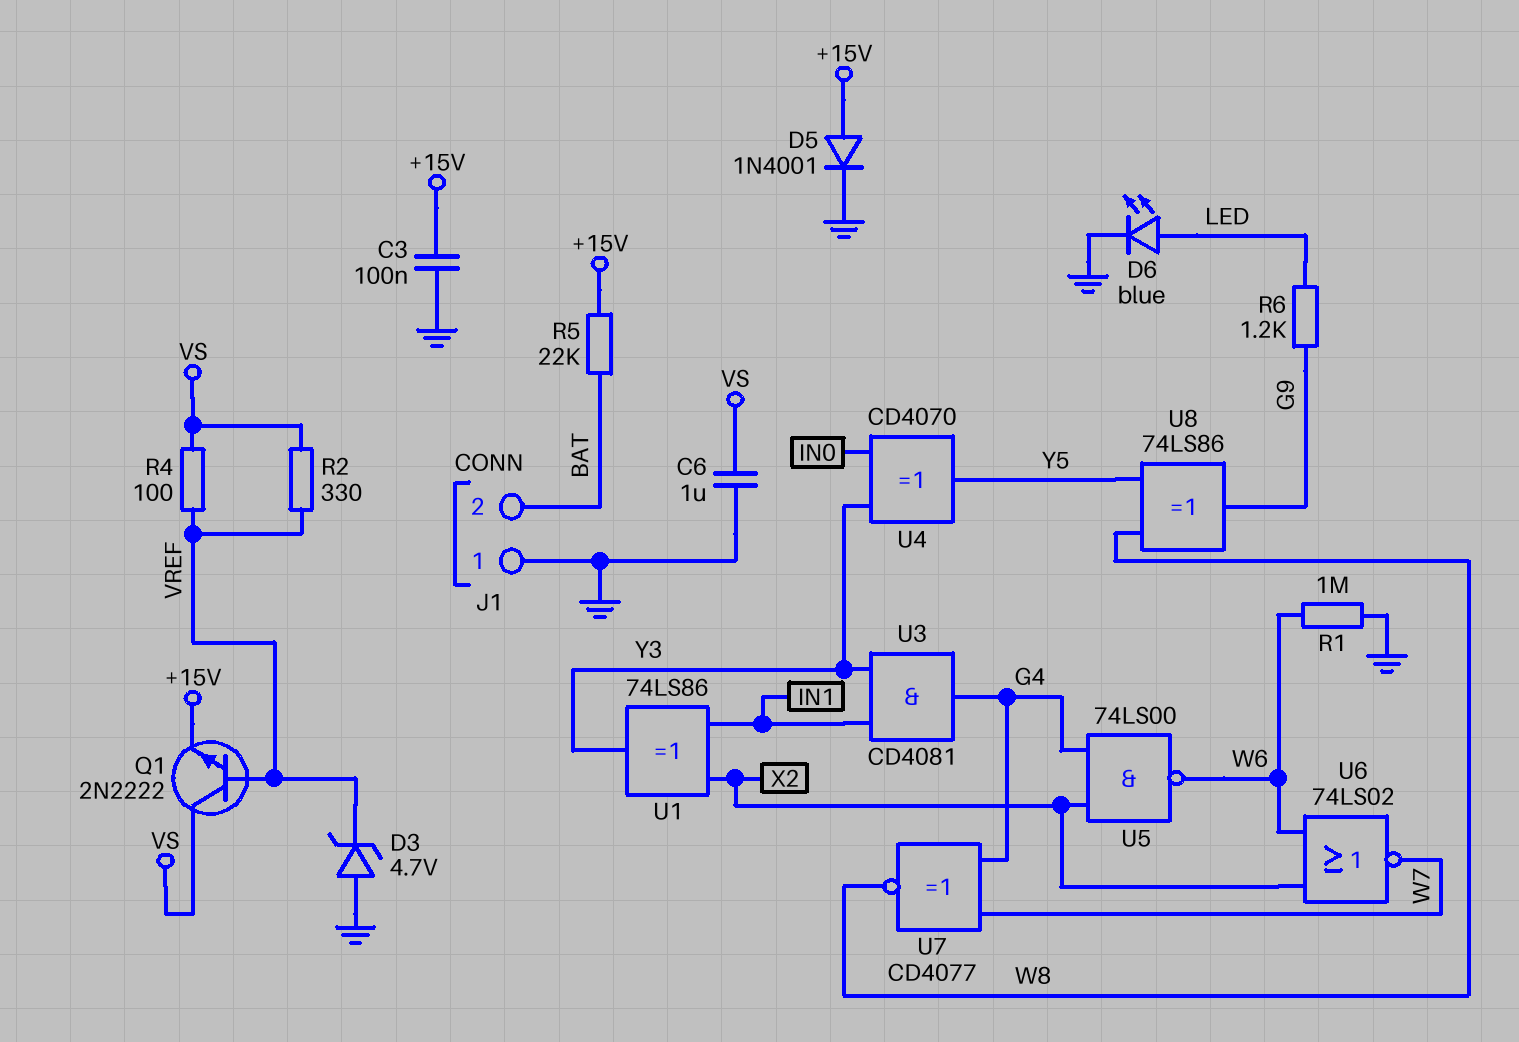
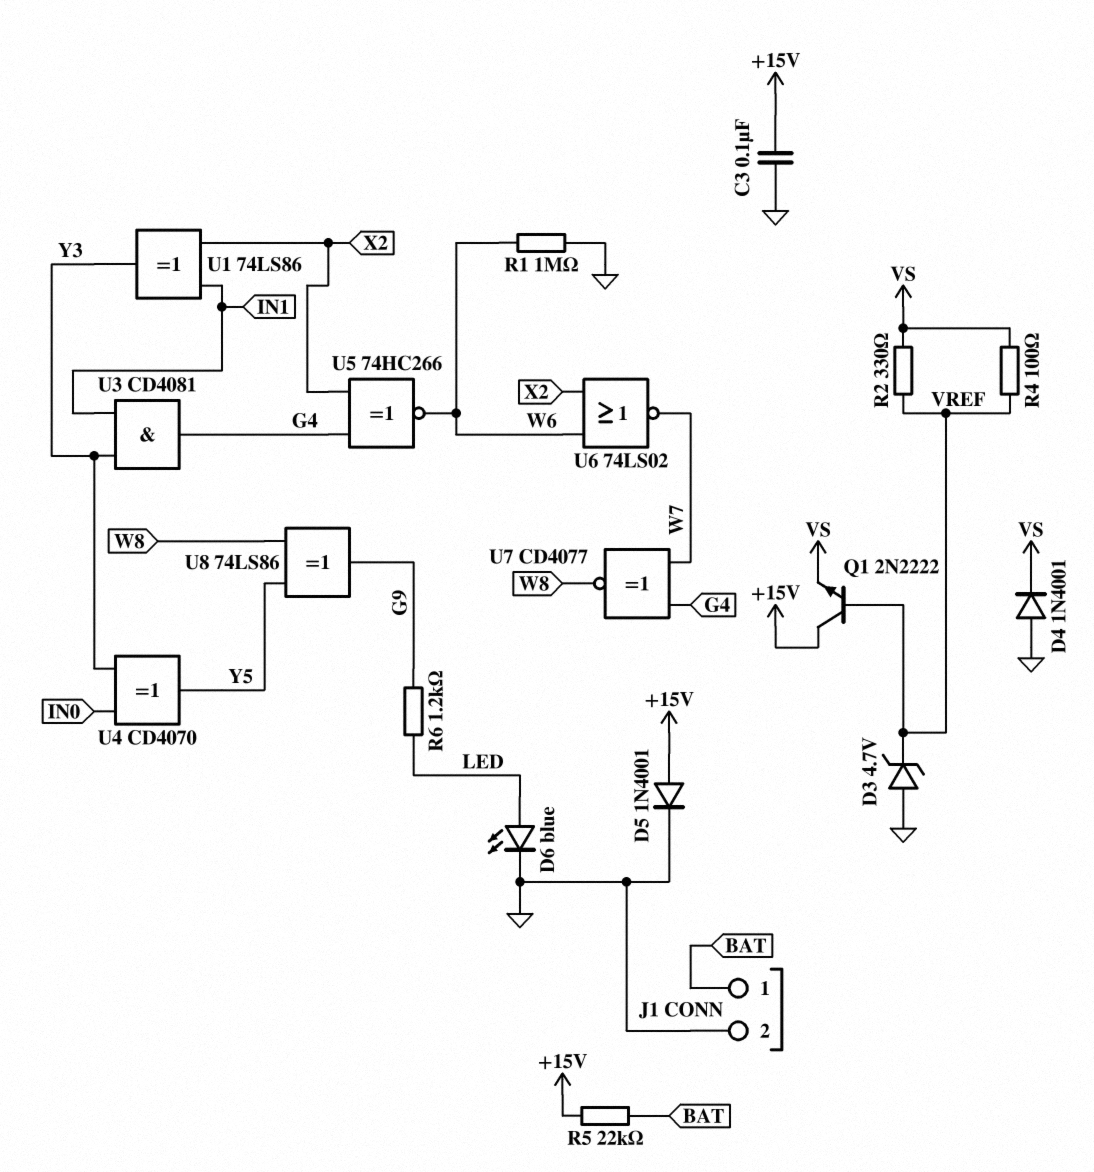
C6: 1uF (GND, VS) -> none
D4: none -> diode 1N4001 (A GND, K VS)
J1 pin 1: GND -> BAT
J1 pin 2: BAT -> GND
Q1: NPN 2N2222 (B VREF, C VS, E +15V) -> NPN 2N2222 (B VREF, C +15V, E VS)
U5: NAND 74LS00 (in G4, in X2, out W6) -> XNOR 74HC266 (in G4, in X2, out W6)

